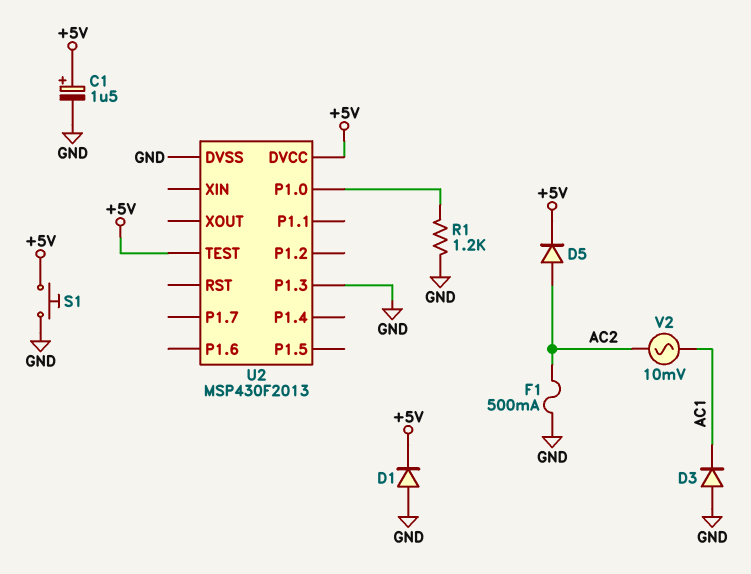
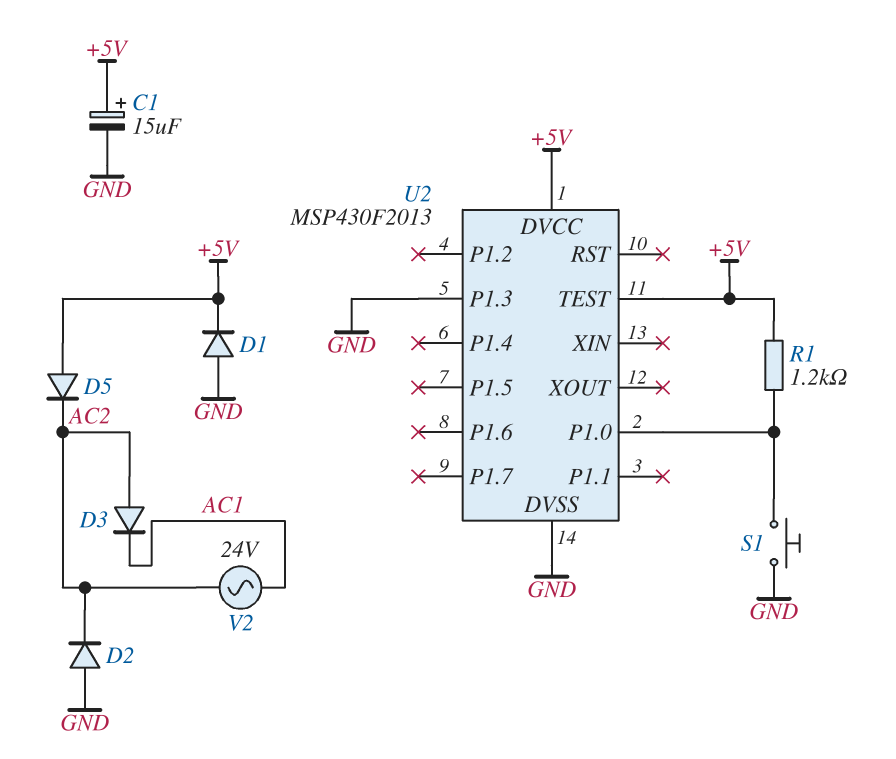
C1: 1.5uF (plus +5V, minus GND) -> 15uF (plus +5V, minus GND)
D2: none -> diode (A GND, K AC2)
D3: diode (A GND, K AC1) -> diode (A AC2, K AC1)
D5: diode (A AC2, K +5V) -> diode (A +5V, K AC2)
F1: 500mA (AC2, GND) -> none
R1: 1.2k (GND, U2/P1.0) -> 1.2k (+5V, U2/P1.0)
S1: button (+5V, GND) -> button (GND, U2/P1.0)
V2: AC 10mV (AC1, AC2) -> AC 24V (AC1, AC2)

